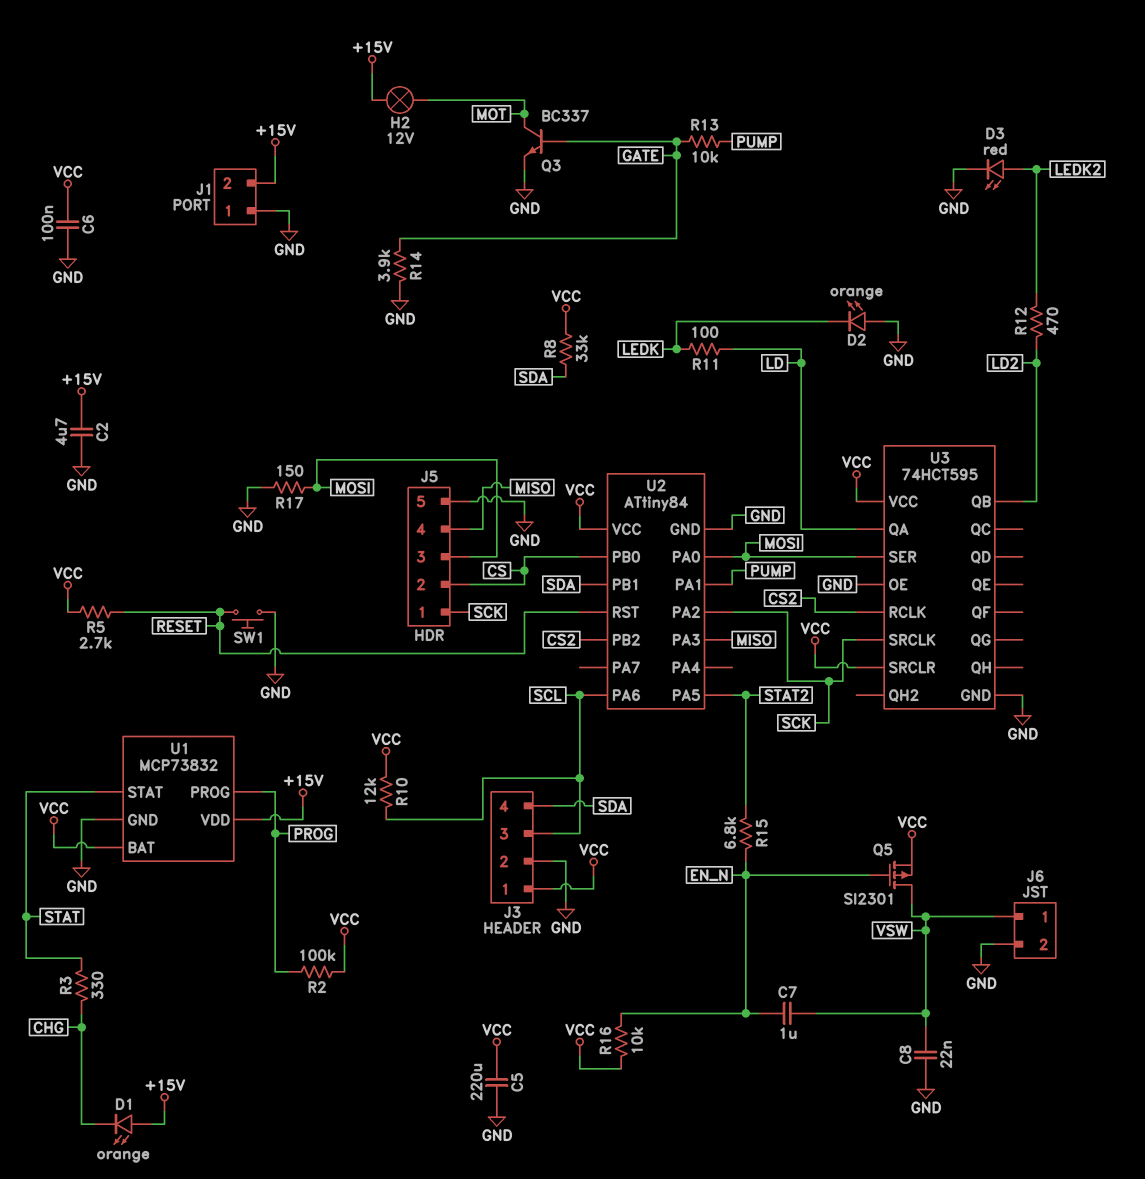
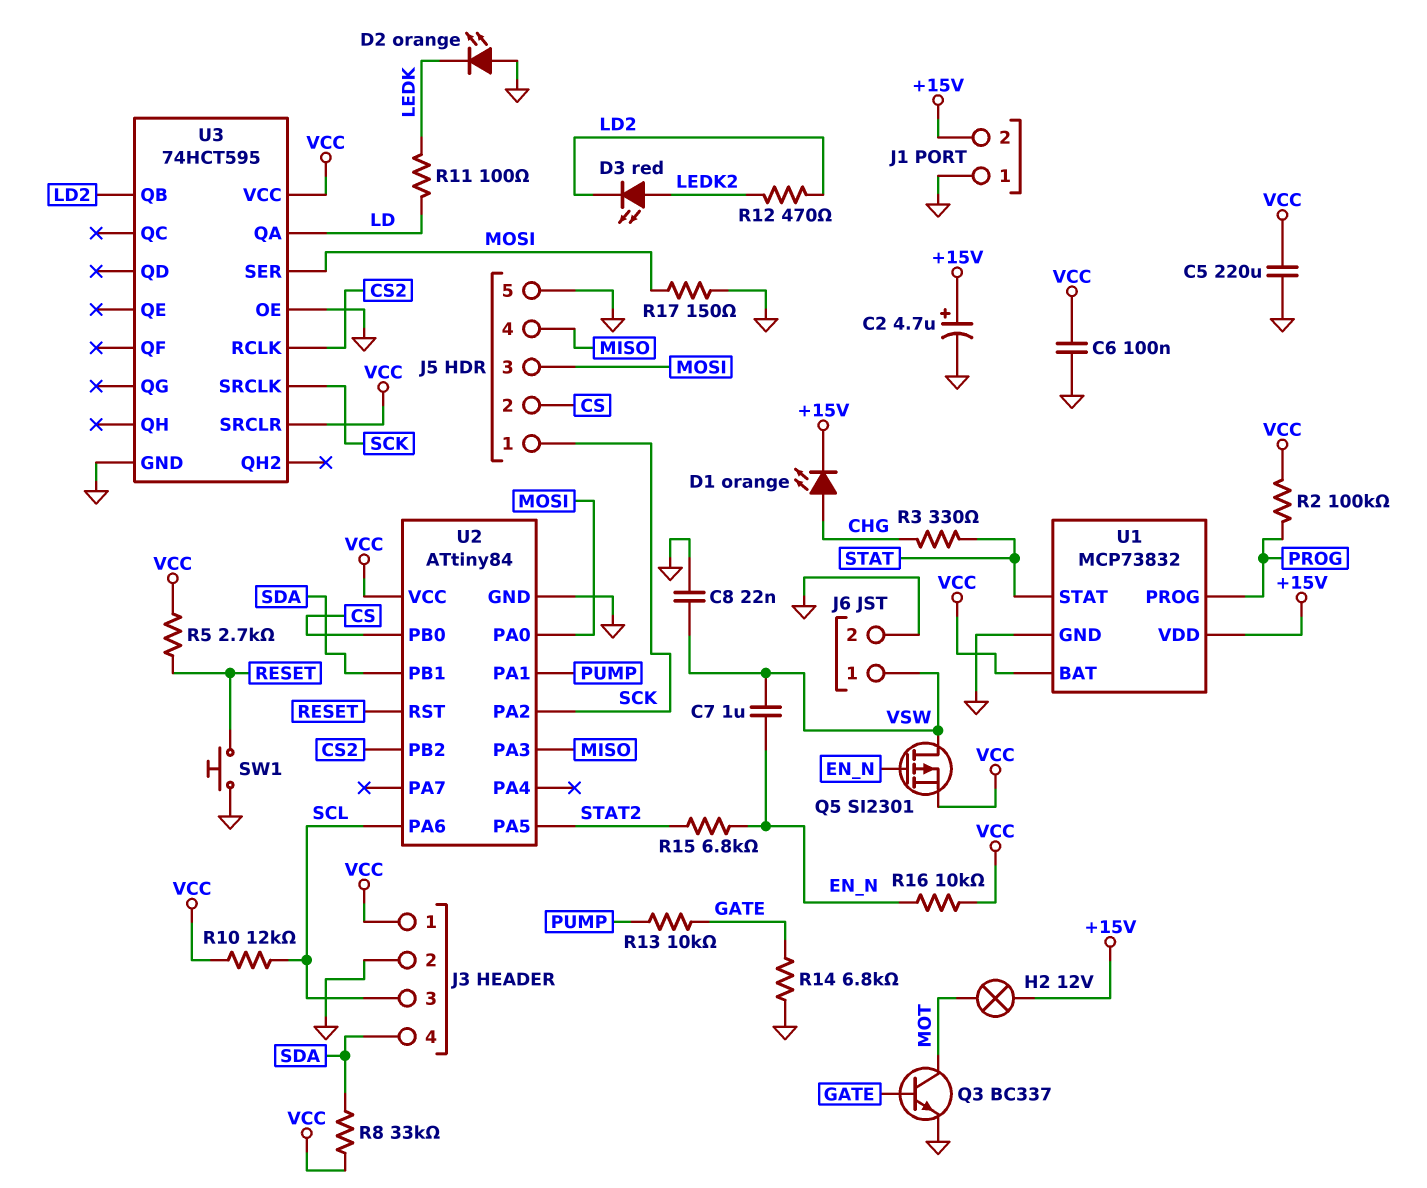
C2: 4.7uF (+15V, GND) -> 4.7uF (plus +15V, minus GND)
D1: LED orange (A +15V, K CHG) -> LED orange (A CHG, K +15V)
D3: LED red (A LEDK2, K GND) -> LED red (A LEDK2, K LD2)
R14: 3.9k (GATE, GND) -> 6.8k (GATE, GND)

